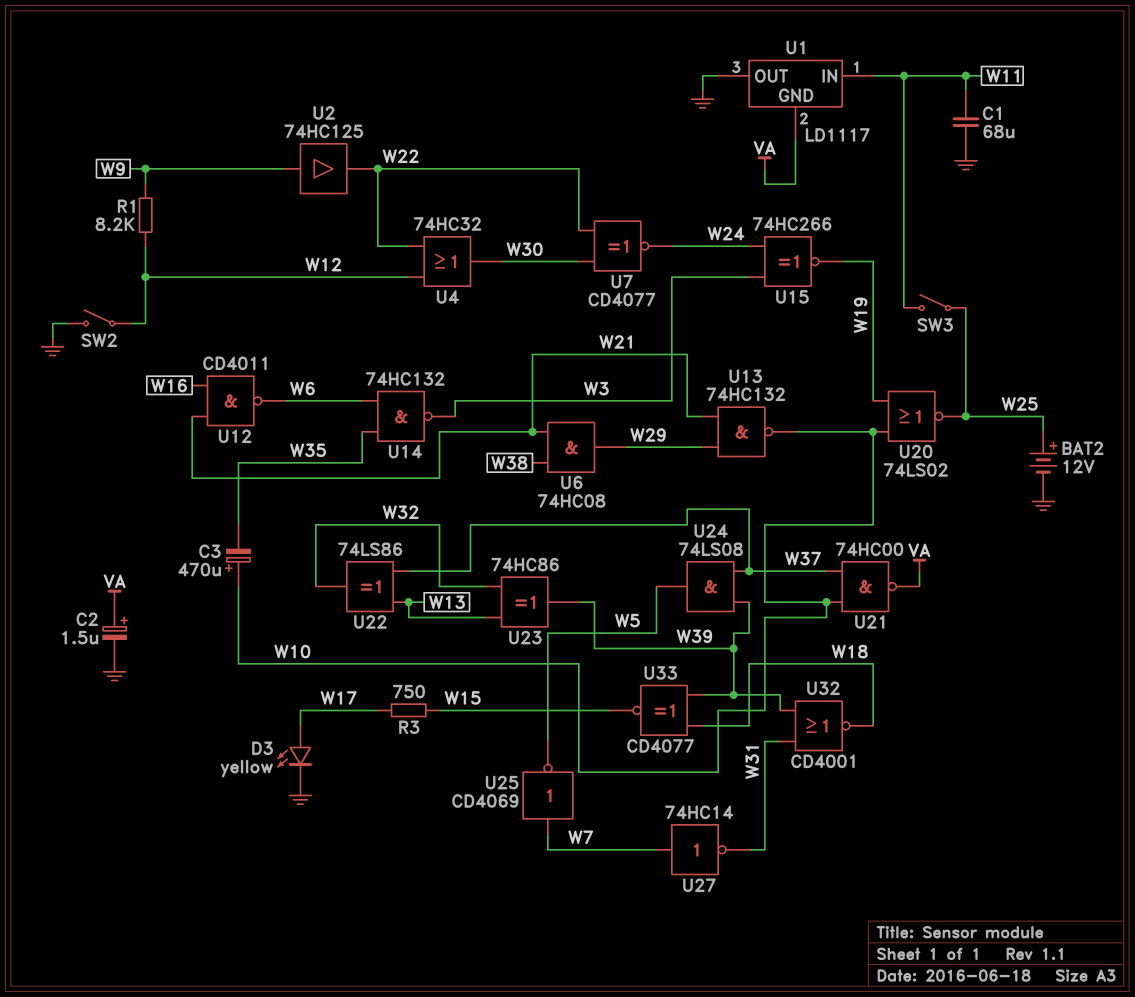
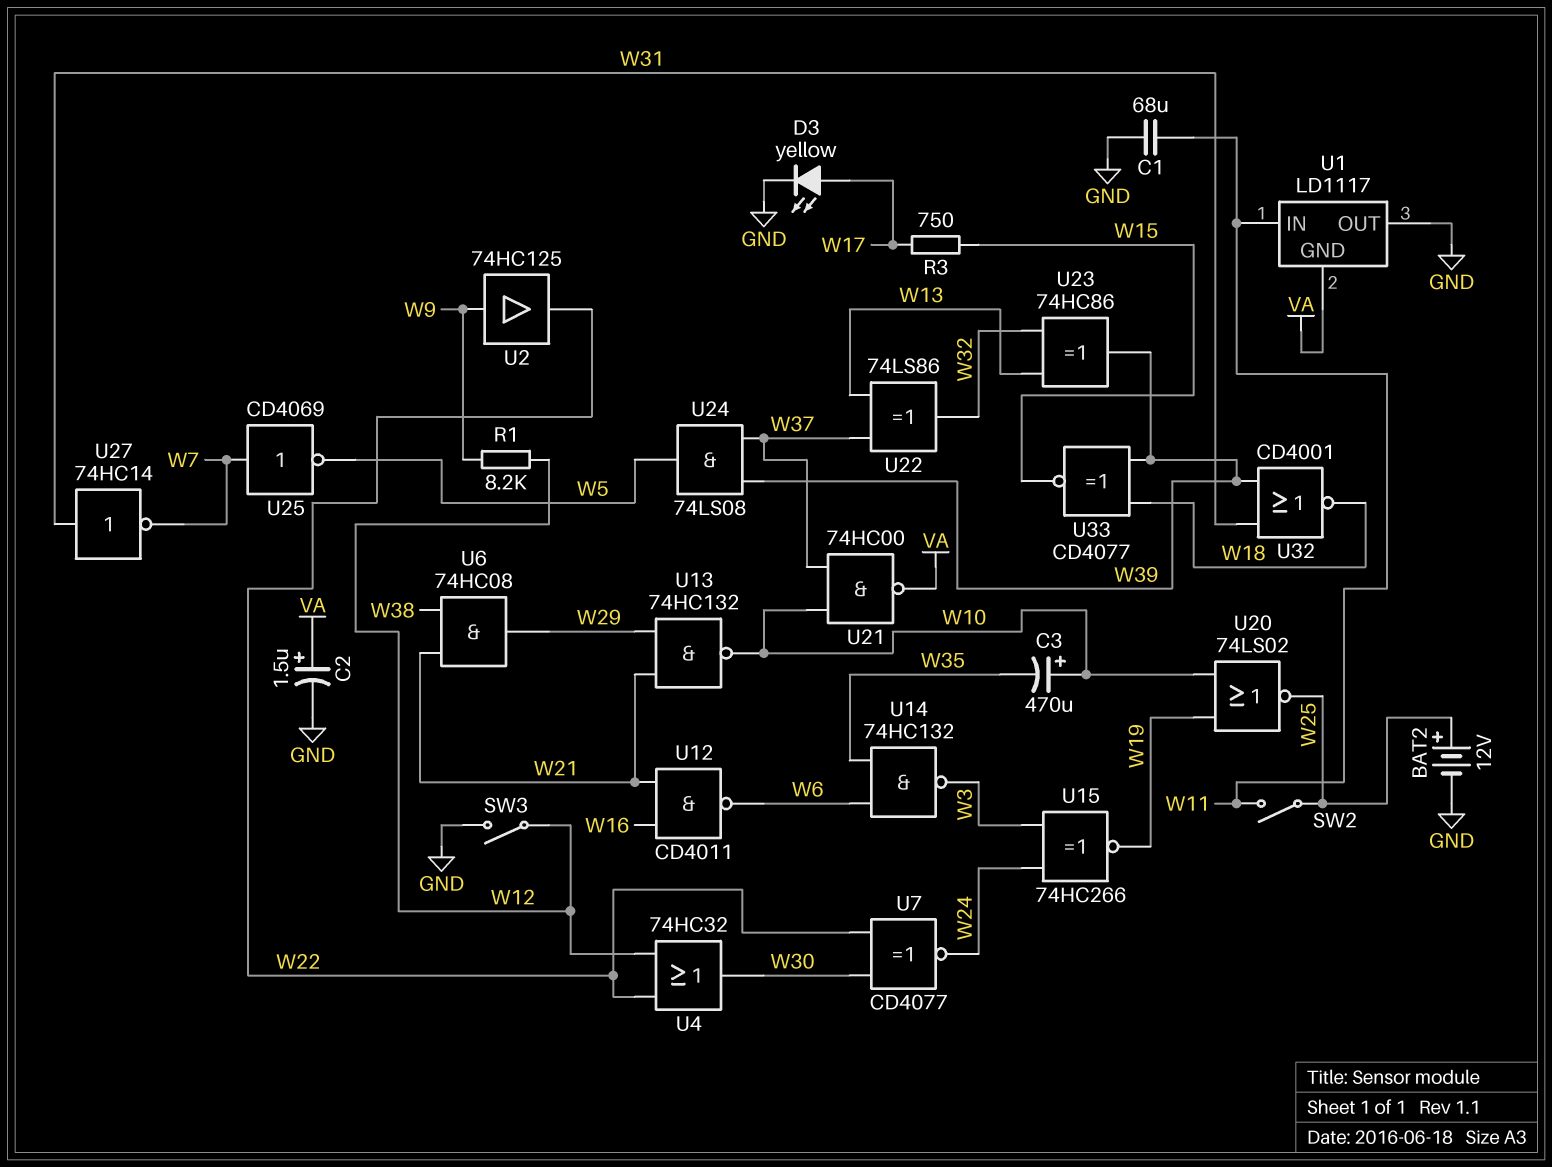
SW2: switch (GND, W12) -> switch (W11, W25)
SW3: switch (W11, W25) -> switch (GND, W12)
U27: NOT 74HC14 (in W7, out W31) -> NOT 74HC14 (in W31, out W7)

